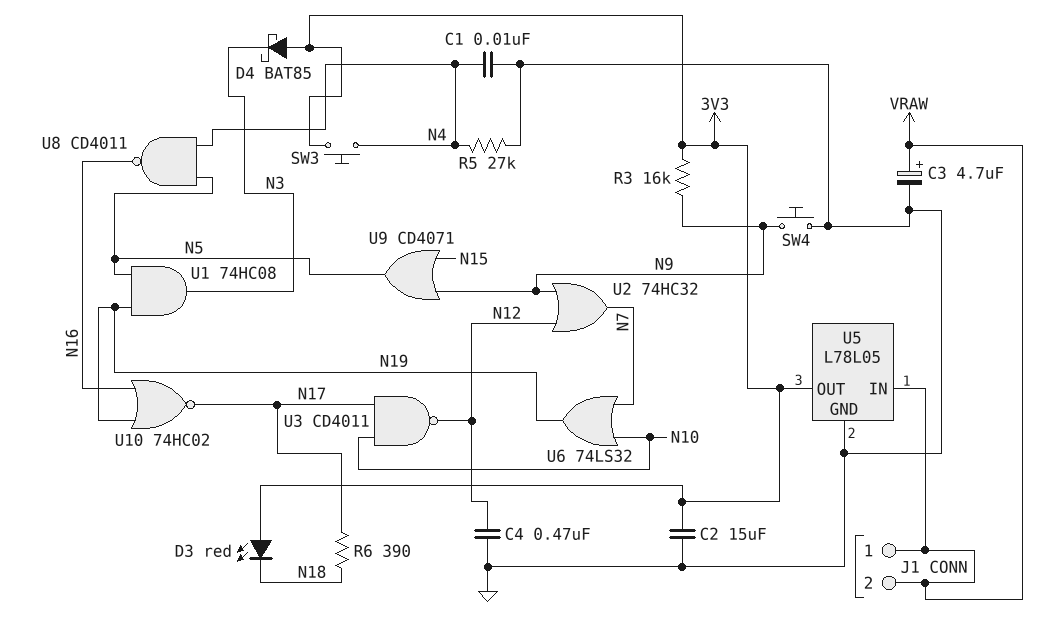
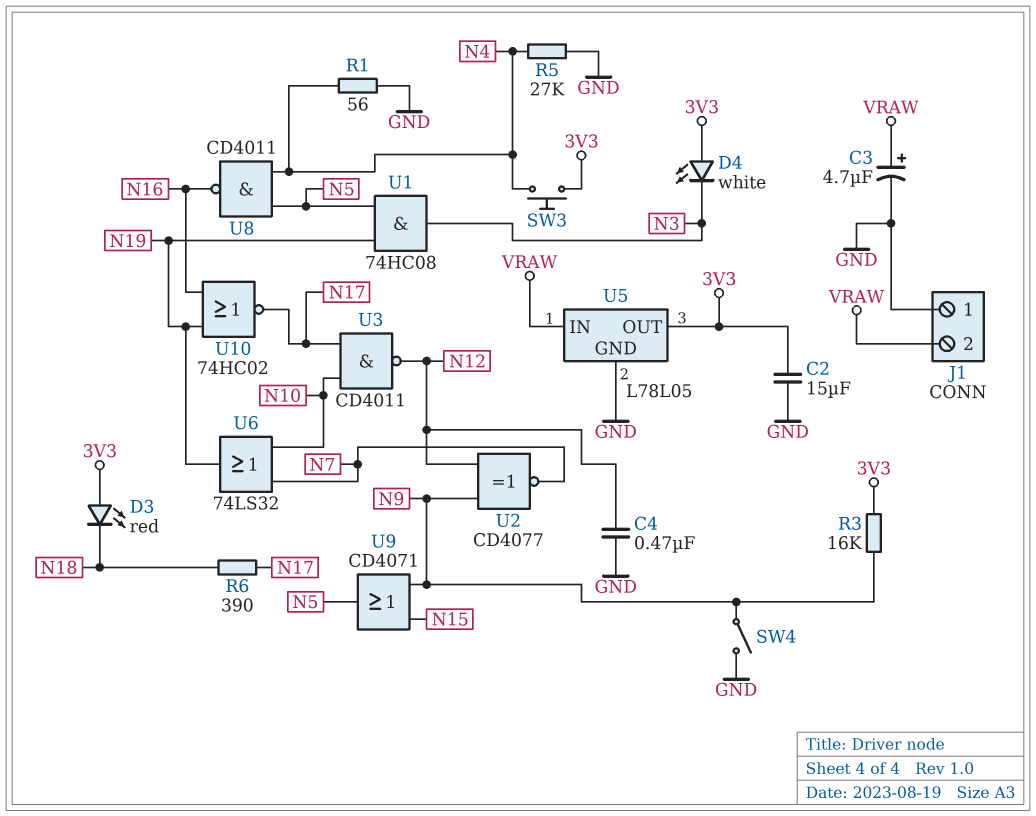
C1: 10nF (GND, N4) -> none
D4: schottky BAT85 (A 3V3, K N3) -> LED white (A 3V3, K N3)
J1 pin 1: VRAW -> GND
R1: none -> 56 (GND, N4)
SW4: button (GND, N9) -> switch (GND, N9)
U2: OR 74HC32 (in N9, in N12, out N7) -> XNOR CD4077 (in N9, in N12, out N7)

